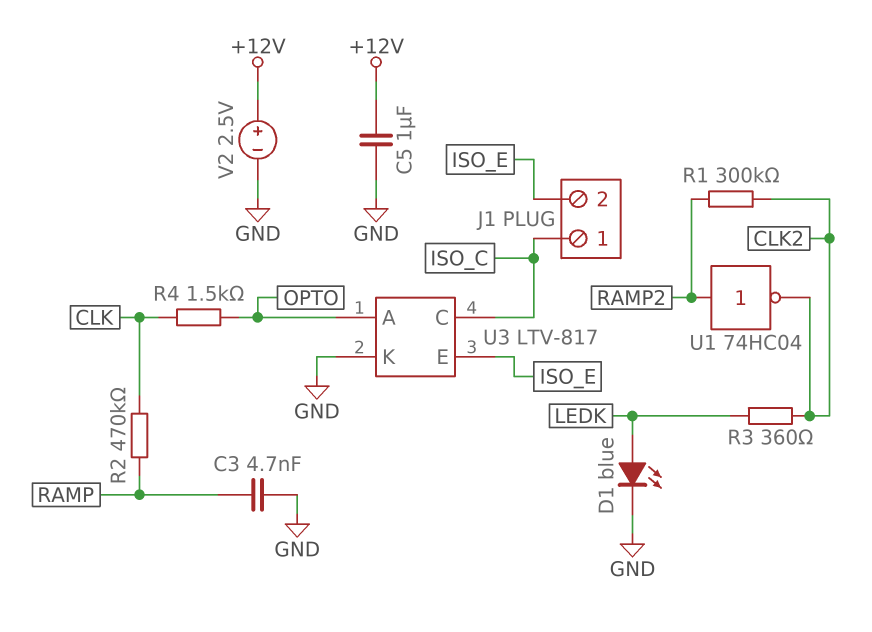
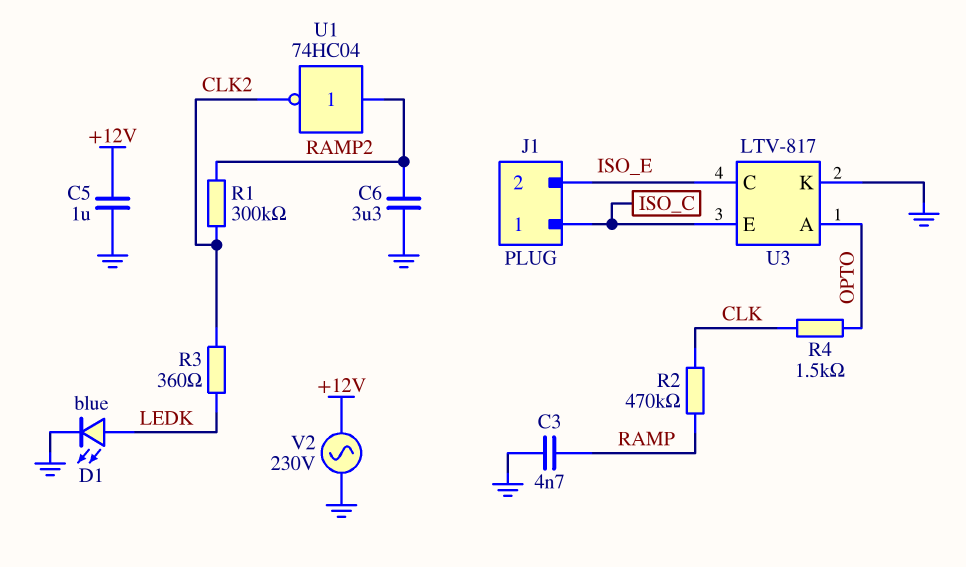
C6: none -> 3.3uF (GND, RAMP2)
U3 pin C: ISO_C -> ISO_E
U3 pin E: ISO_E -> ISO_C
V2: 2.5V (plus +12V, minus GND) -> AC 230V (+12V, GND)

